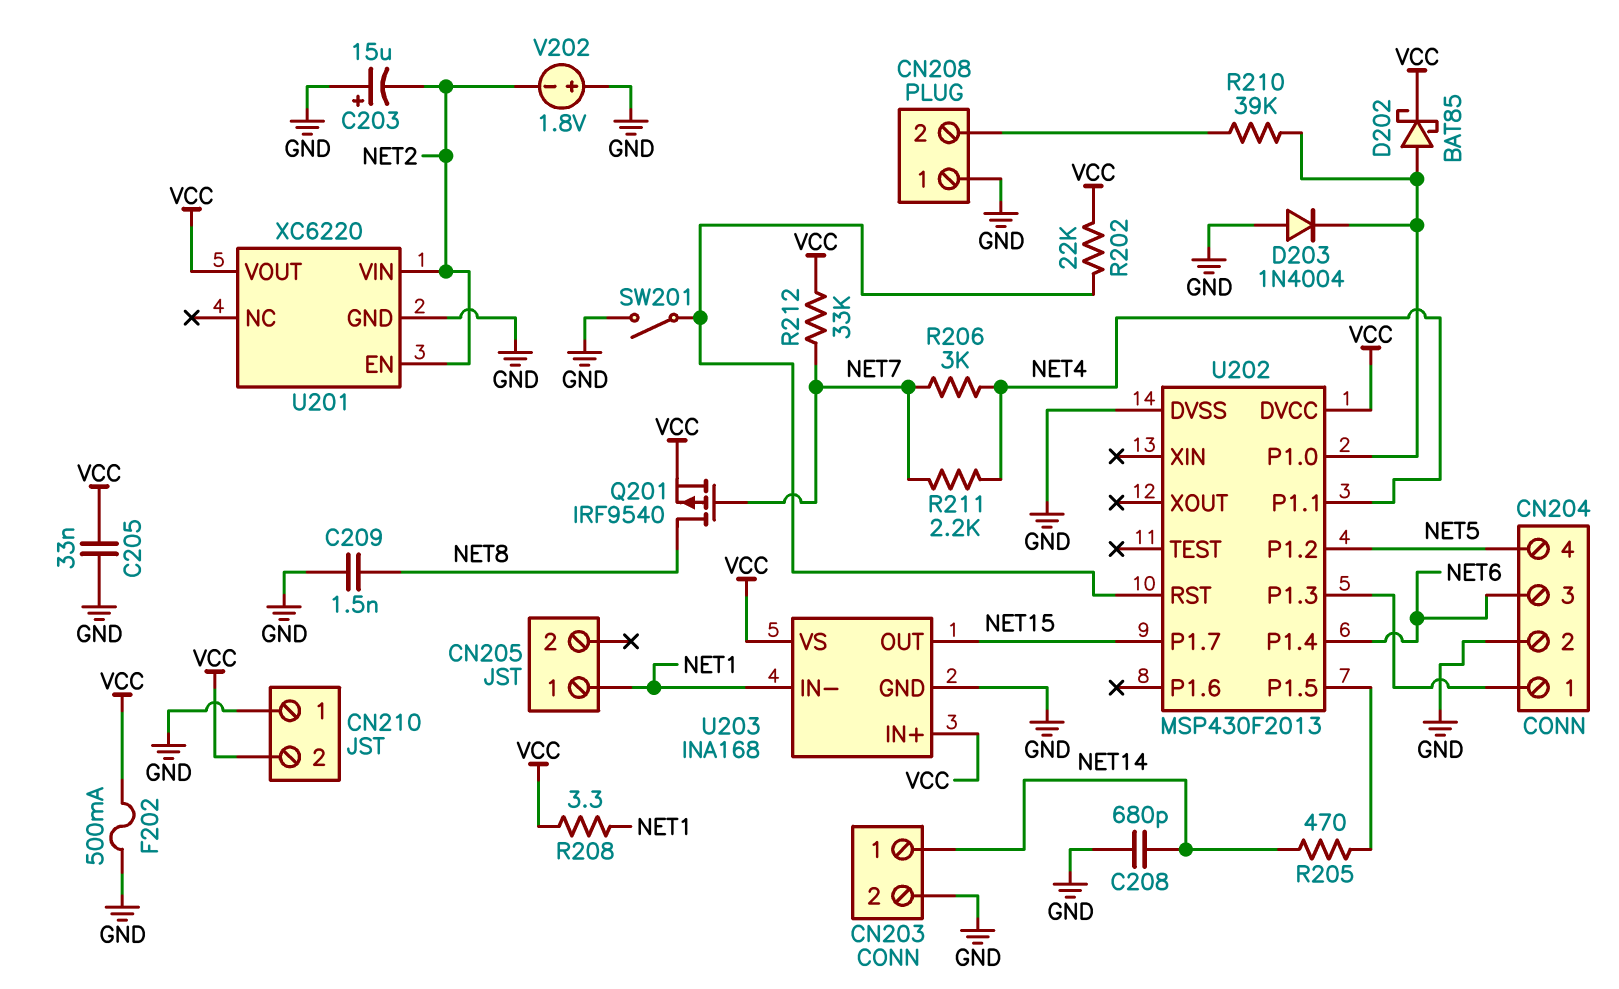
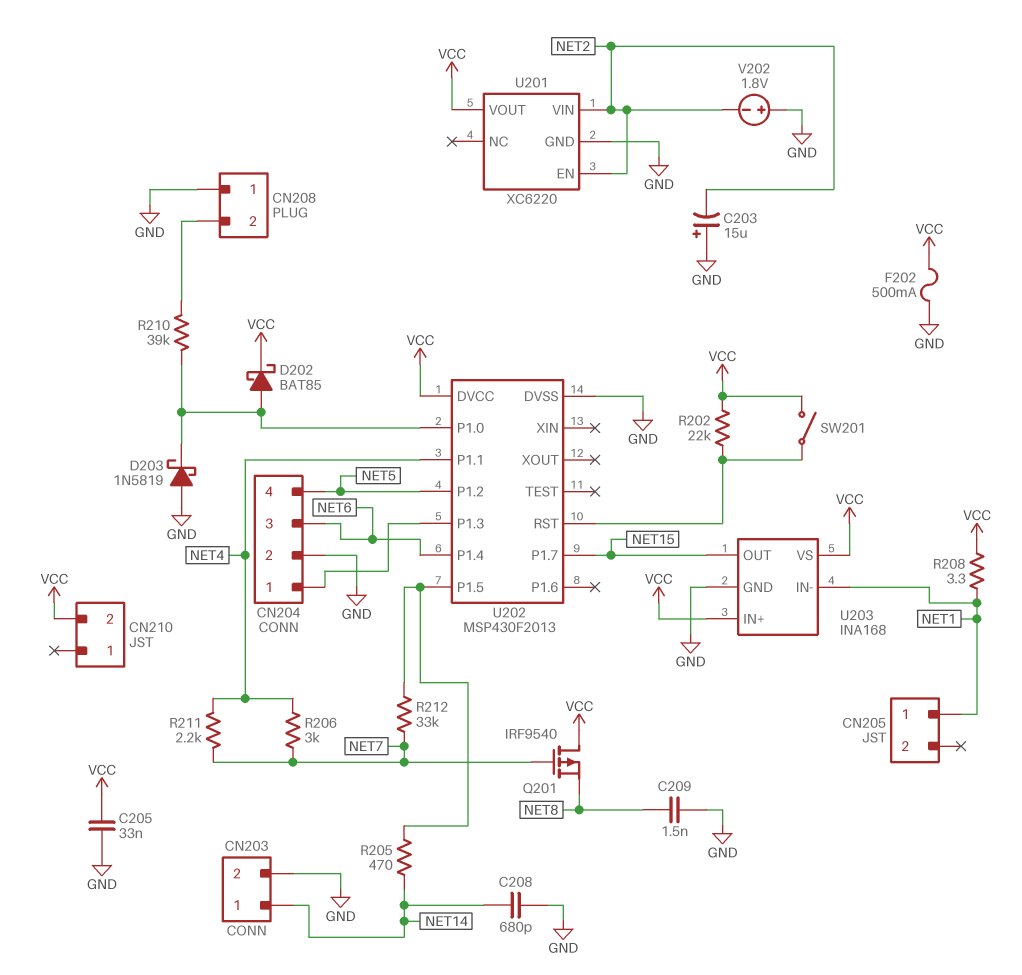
CN210 pin 1: GND -> none
D203: diode 1N4004 (A GND, K U202/P1.0) -> schottky 1N5819 (A GND, K U202/P1.0)
Q201: PMOS IRF9540 (G NET7, D NET8, S VCC) -> PMOS IRF9540 (G NET7, D VCC, S NET8)
R212: 33k (NET7, VCC) -> 33k (NET7, U202/P1.5)
SW201: switch (GND, U202/RST) -> switch (U202/RST, VCC)

